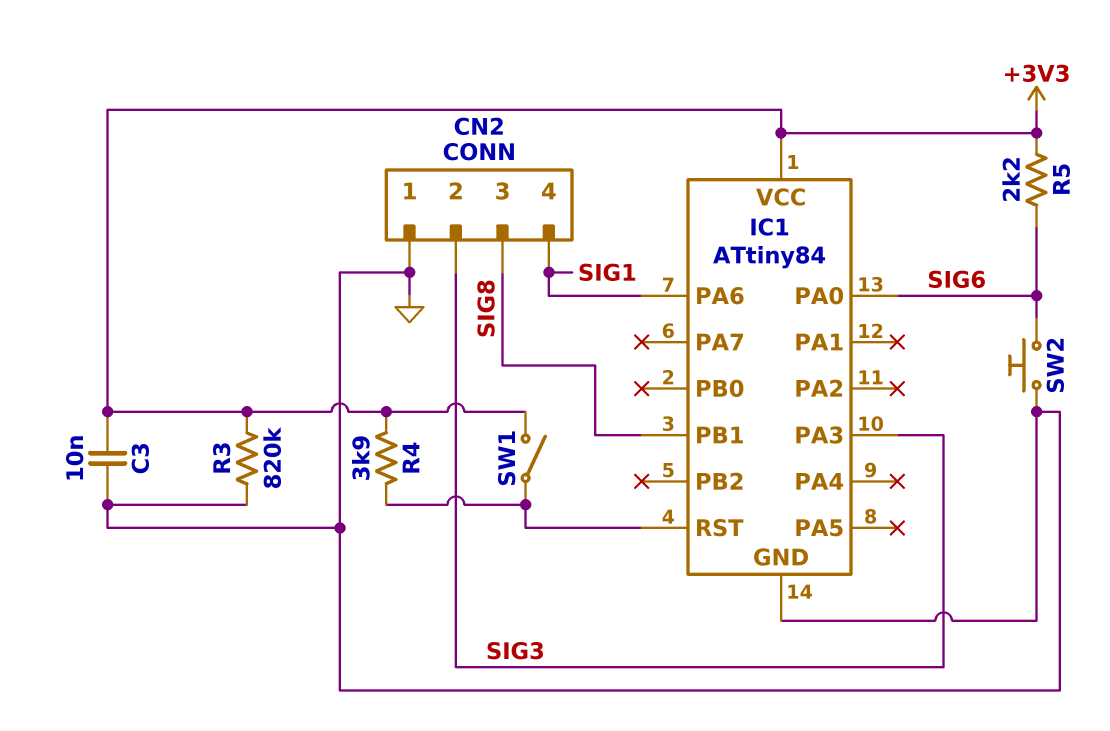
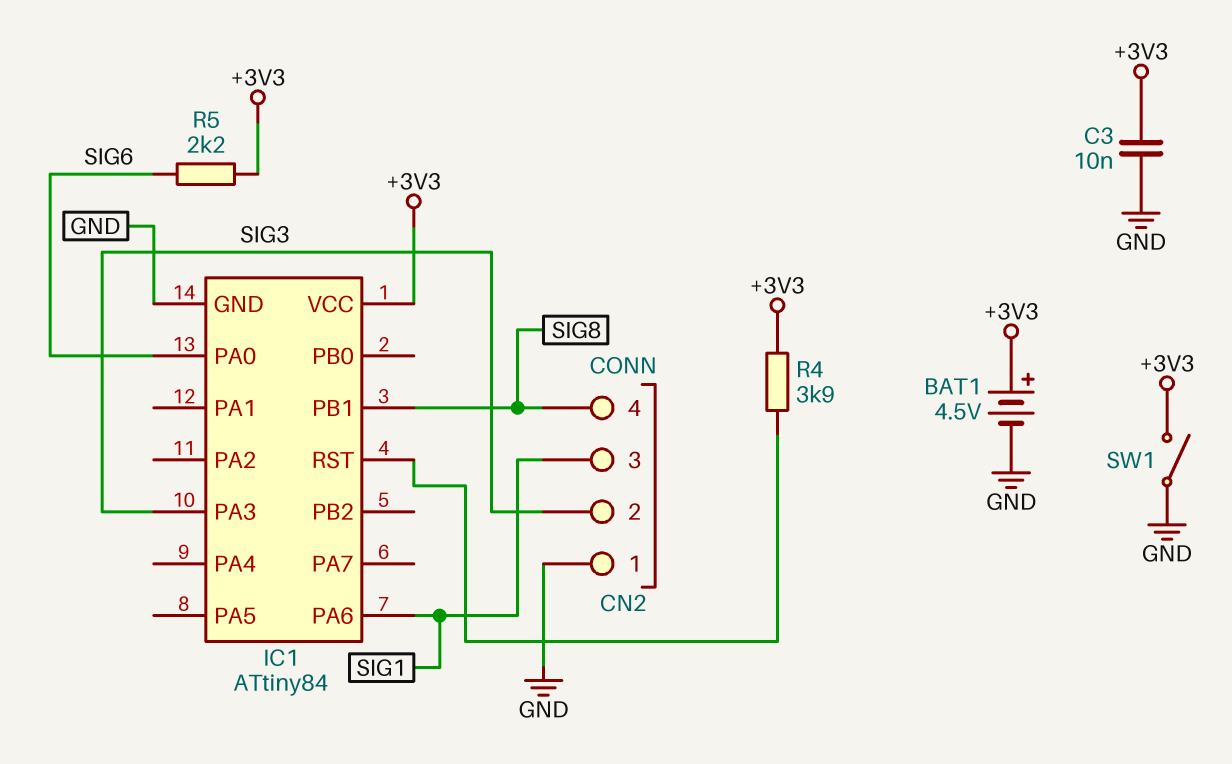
BAT1: none -> 4.5V (plus +3V3, minus GND)
CN2 pin 3: SIG8 -> SIG1
CN2 pin 4: SIG1 -> SIG8
R3: 820k (+3V3, GND) -> none
SW1: switch (+3V3, IC1/RST) -> switch (+3V3, GND)
SW2: button (GND, SIG6) -> none

